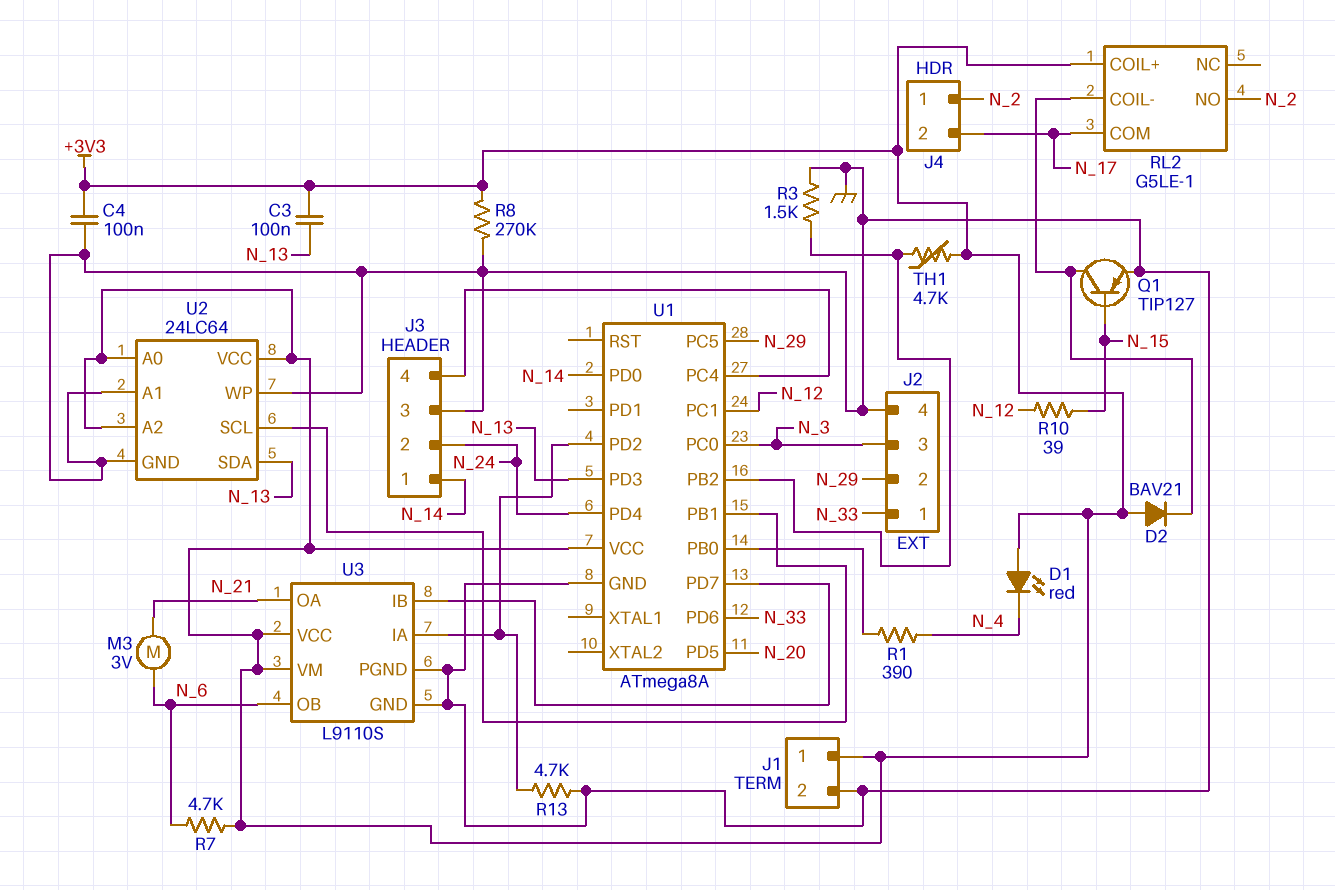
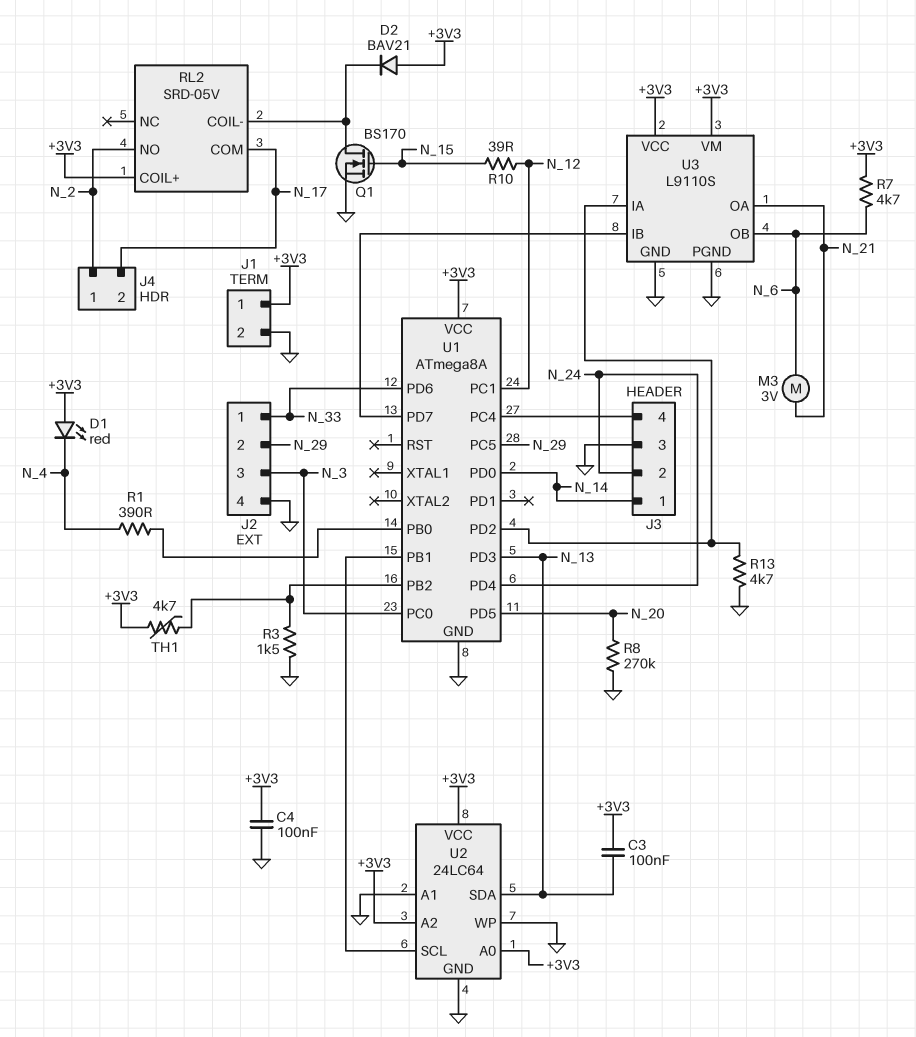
Q1: PNP TIP127 (B N_15, C RL2/COIL-, E GND) -> NMOS BS170 (G N_15, D RL2/COIL-, S GND)
R8: 270k (+3V3, GND) -> 270k (GND, N_20)
RL2: G5LE-1 -> SRD-05V

